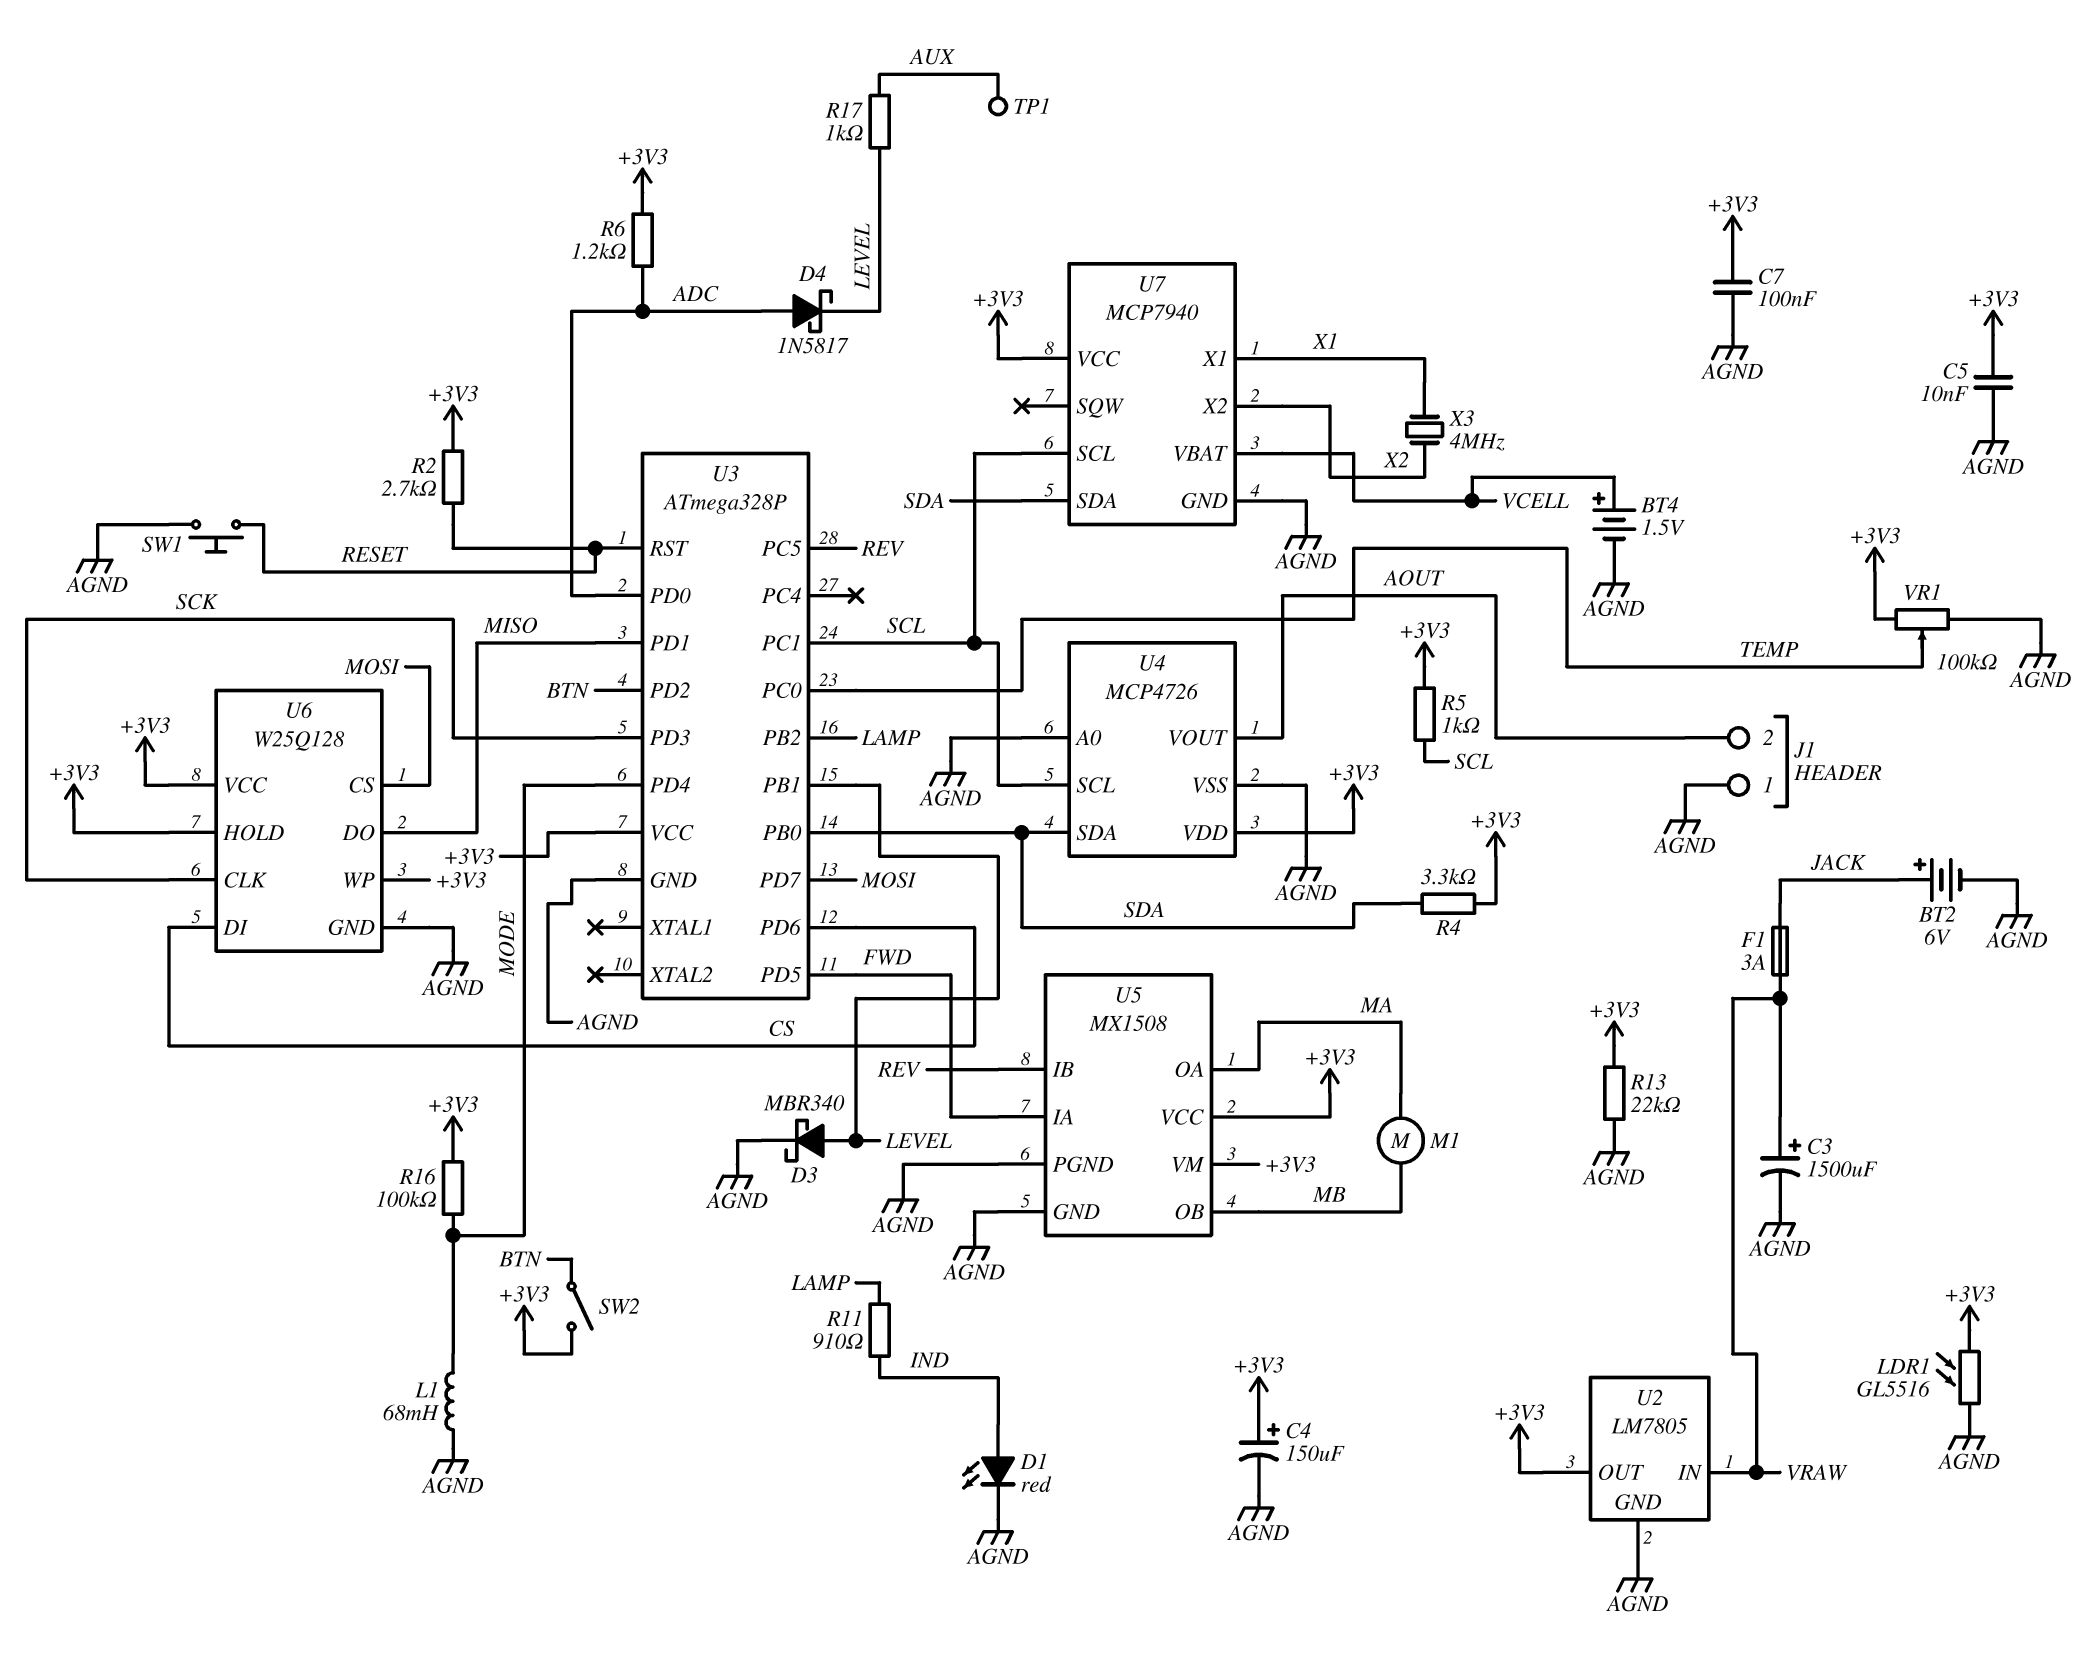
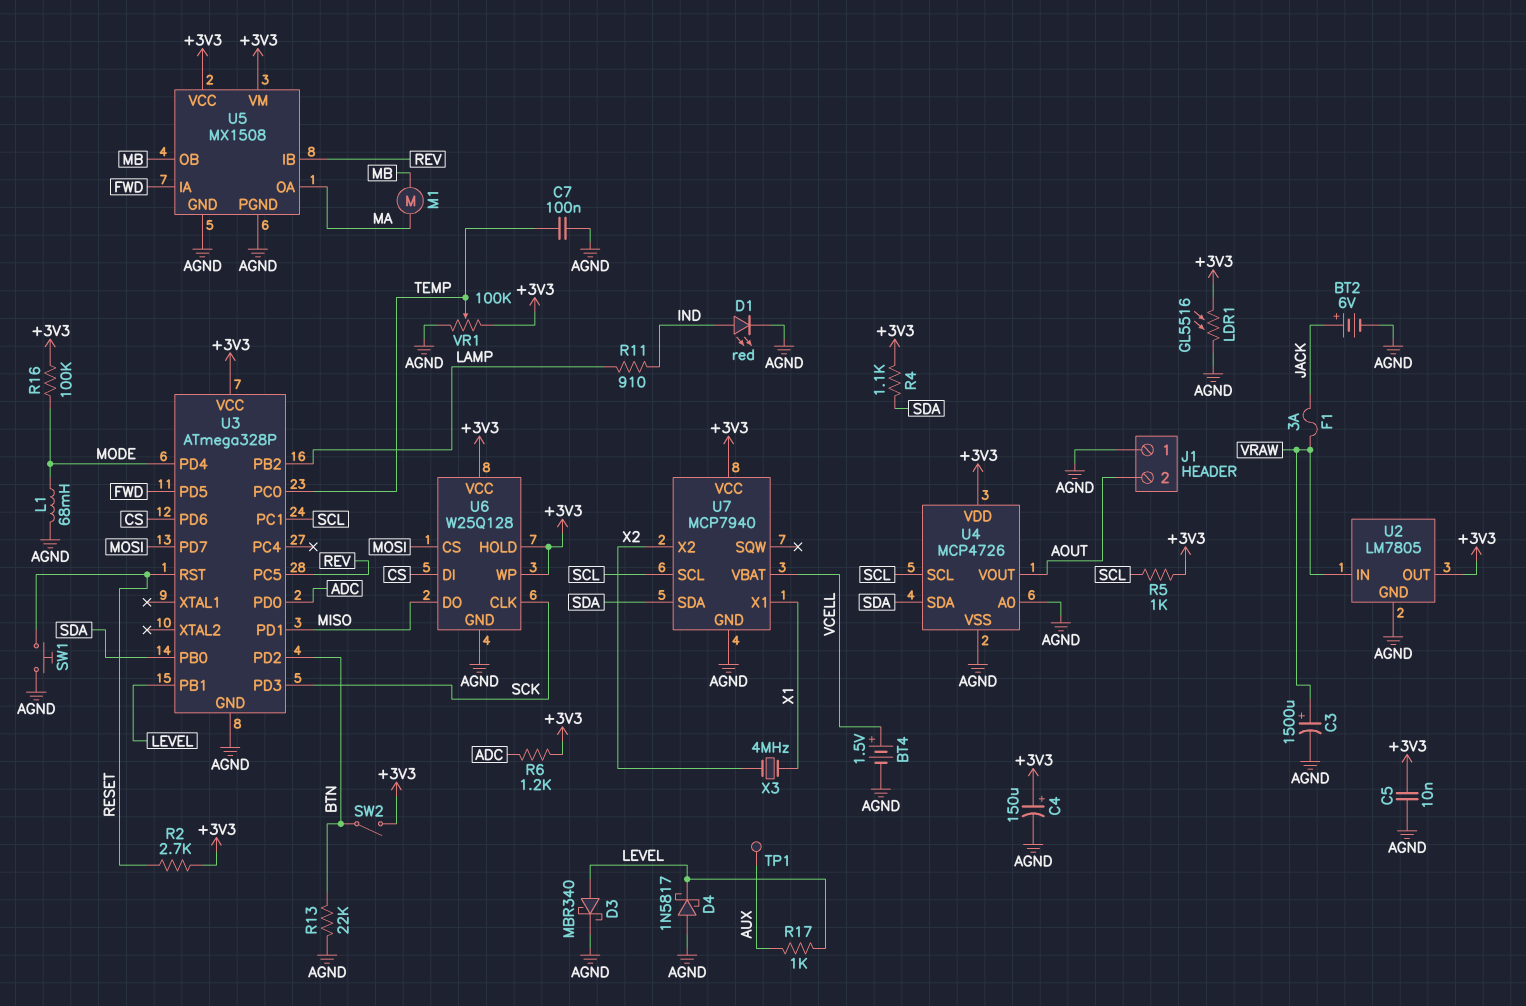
C7: 100nF (+3V3, AGND) -> 100nF (AGND, TEMP)
D4: schottky 1N5817 (A ADC, K LEVEL) -> schottky 1N5817 (A AGND, K LEVEL)
R4: 3.3k (+3V3, SDA) -> 1.1k (+3V3, SDA)
R13: 22k (+3V3, AGND) -> 22k (AGND, BTN)

